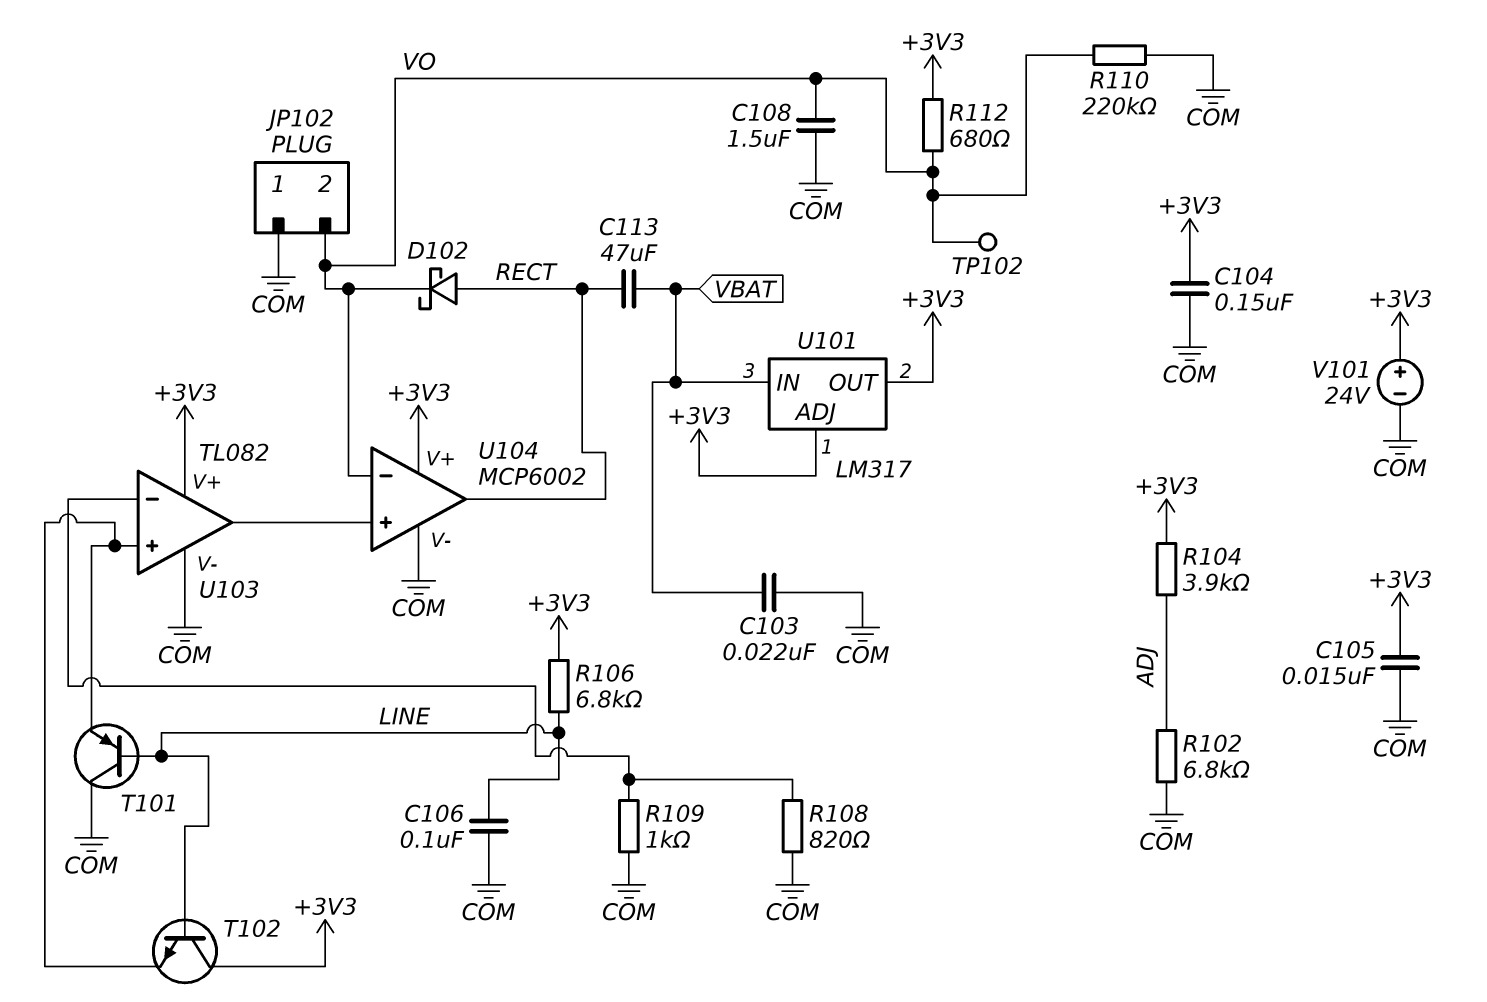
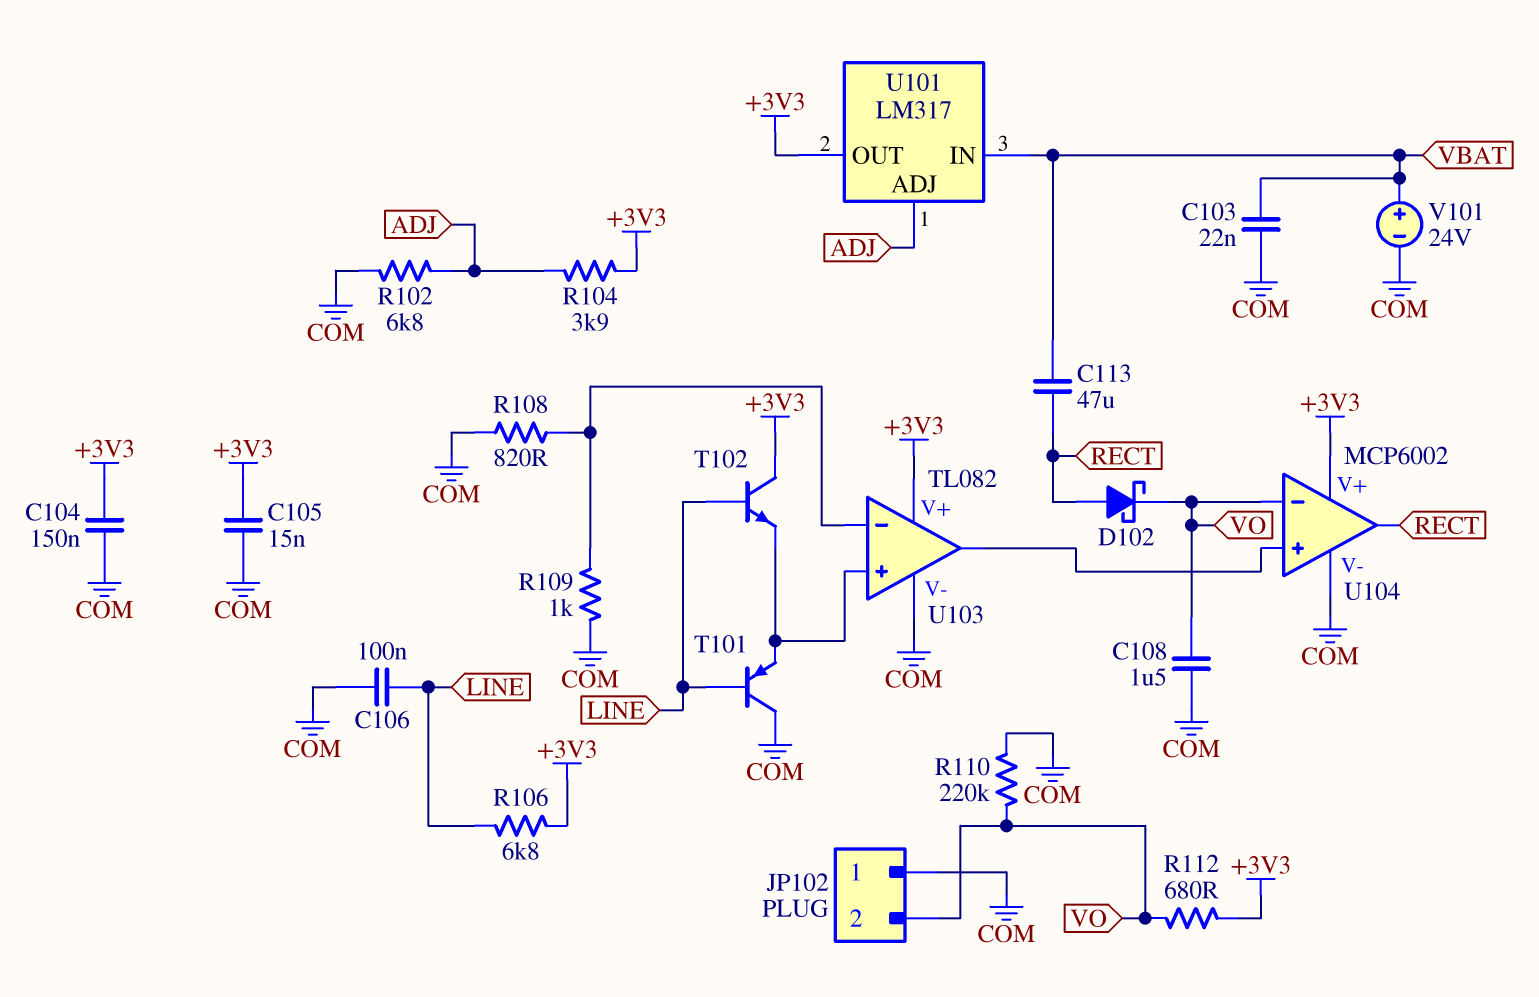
TP102: test point (VO) -> none
U101 pin ADJ: +3V3 -> ADJ
V101: 24V (plus +3V3, minus COM) -> 24V (plus VBAT, minus COM)

